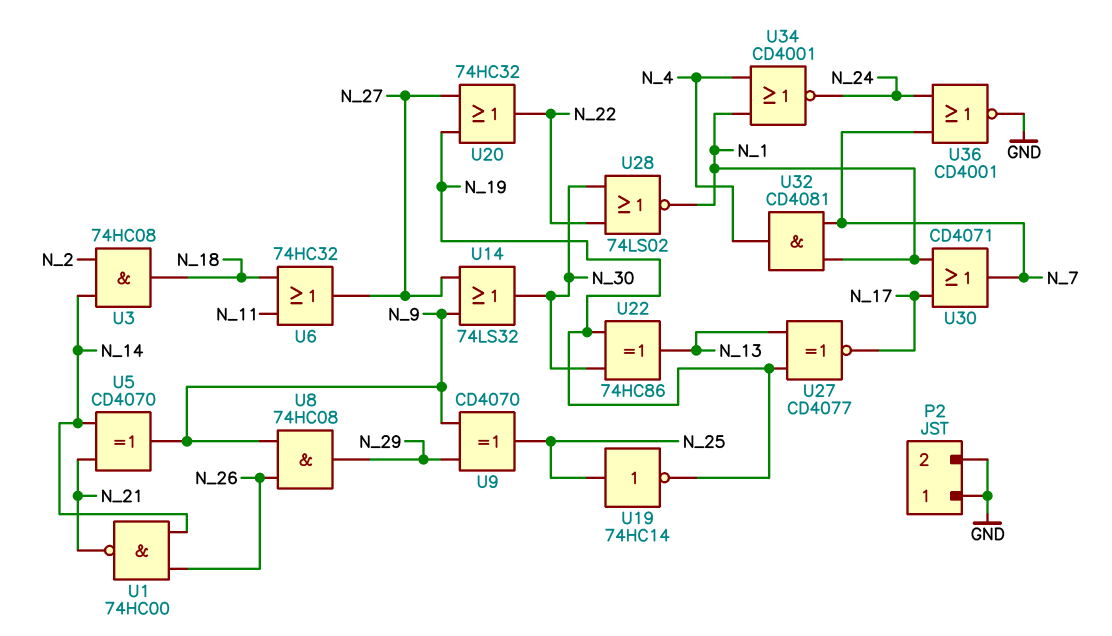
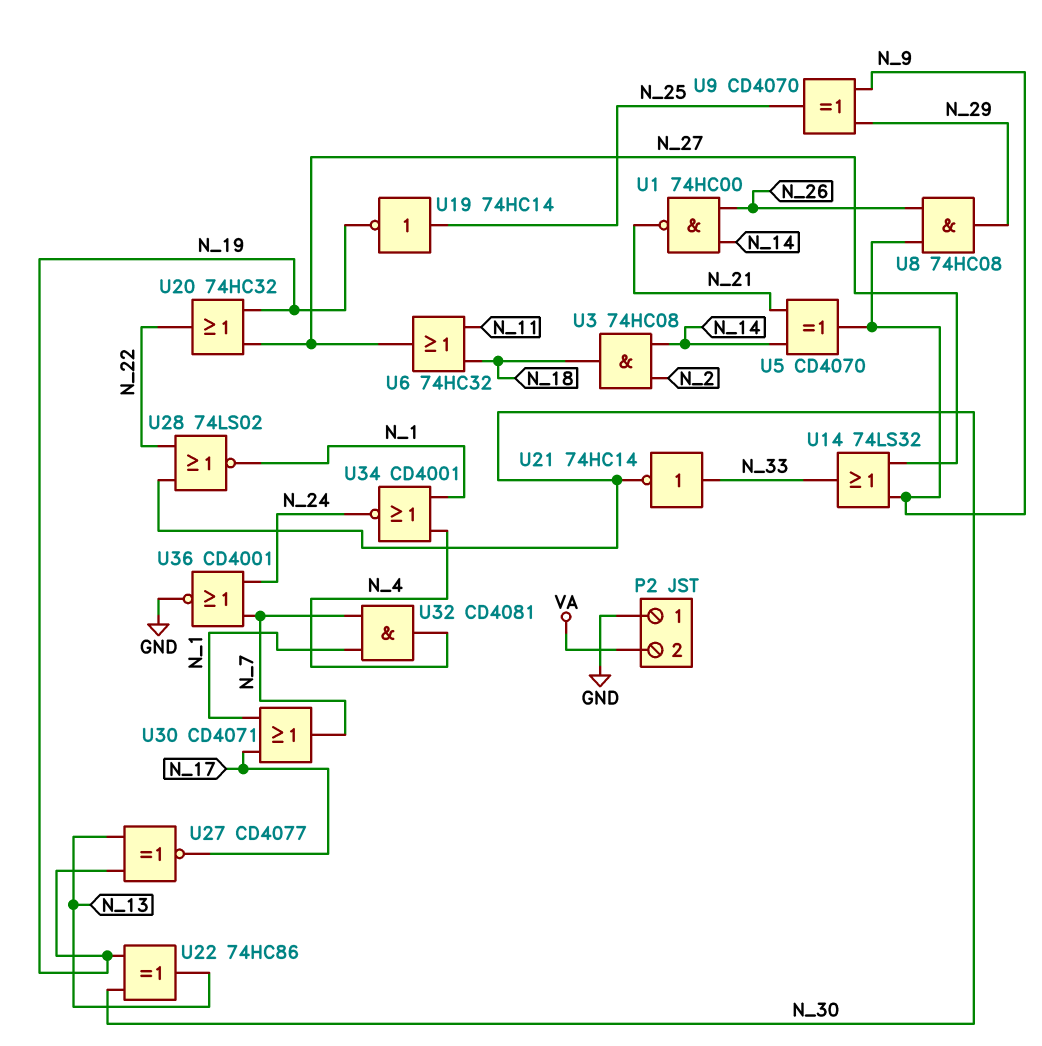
P2 pin 2: GND -> VA
U14: OR 74LS32 (in N_9, in N_27, out N_30) -> OR 74LS32 (in N_9, in N_27, out N_33)
U21: none -> NOT 74HC14 (in N_33, out N_30)

